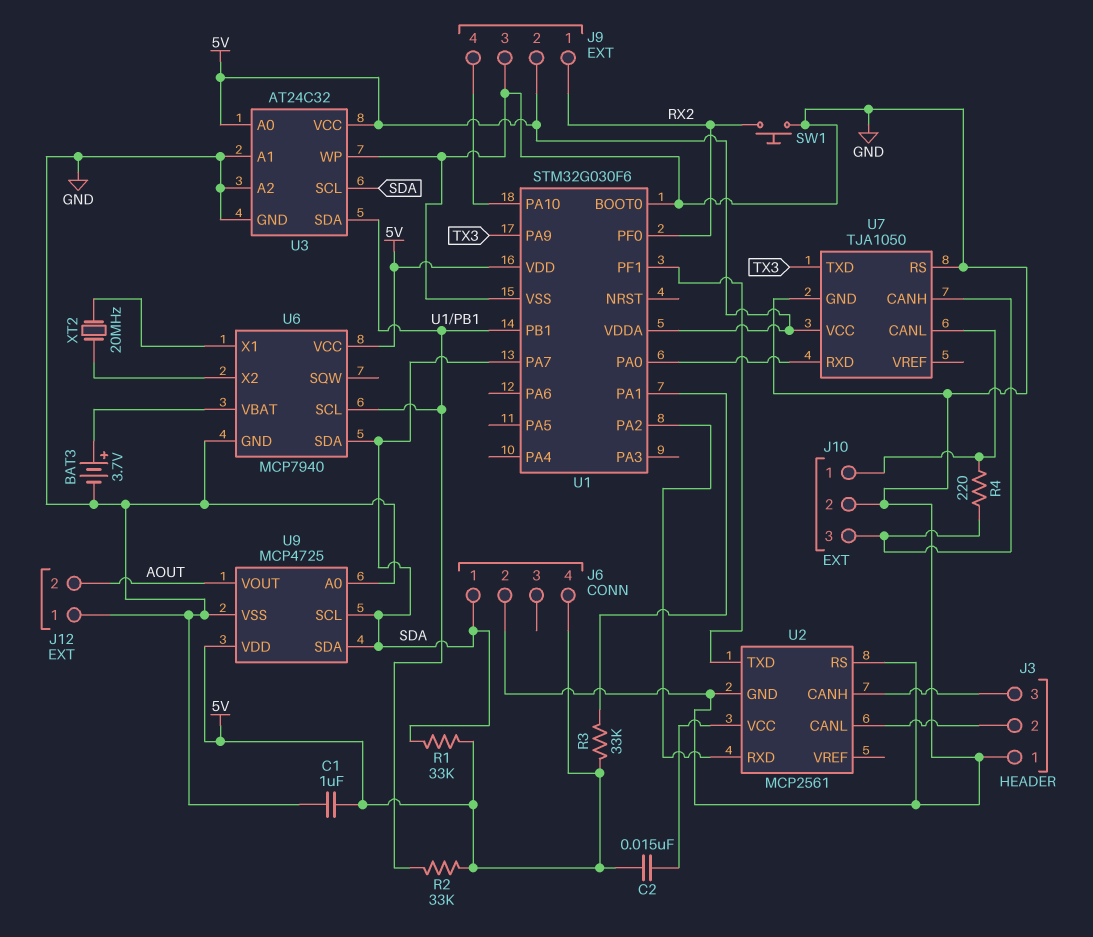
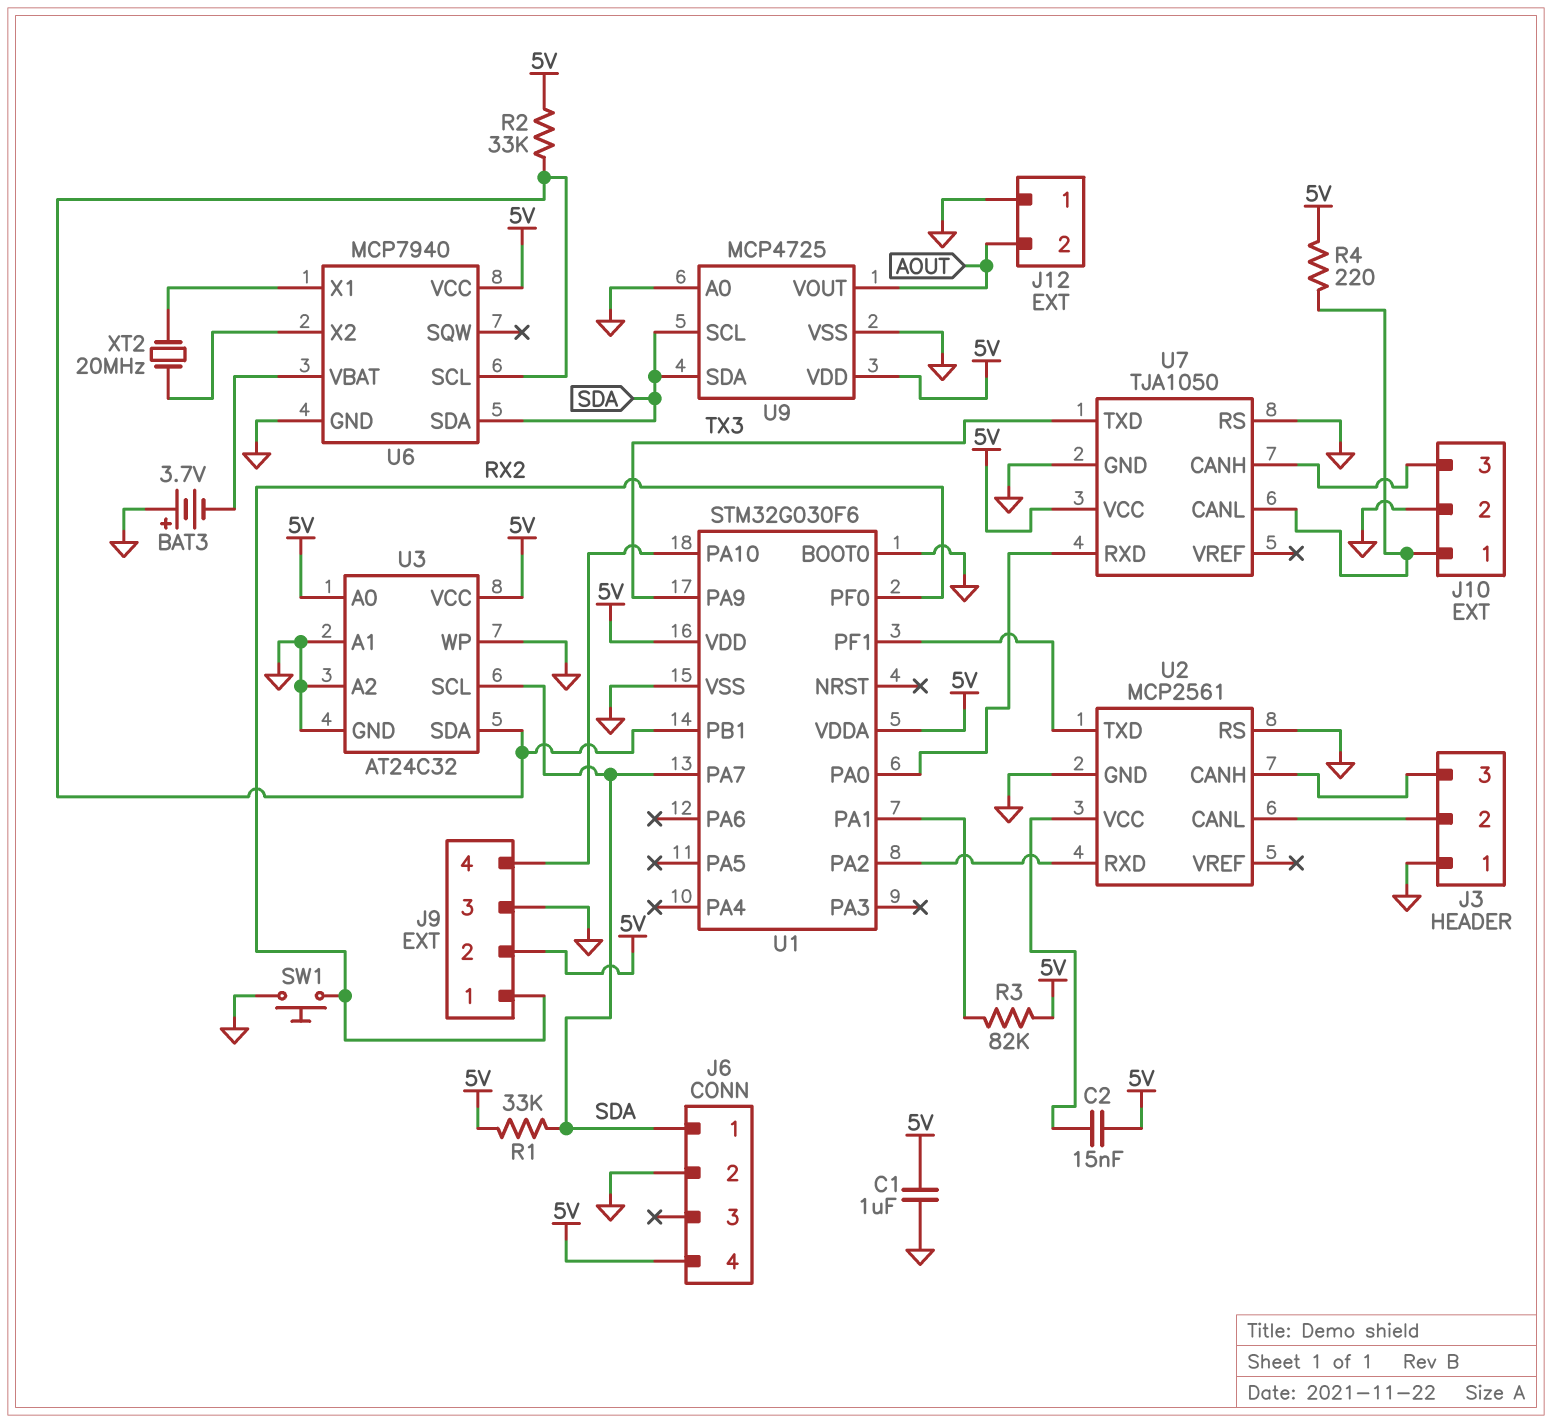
BAT3: 3.7V (plus U6/VBAT, minus GND) -> 3.7V (plus GND, minus U6/VBAT)
R3: 33k (5V, U1/PA1) -> 82k (5V, U1/PA1)
R4: 220 (J10/1, J10/3) -> 220 (5V, J10/1)

